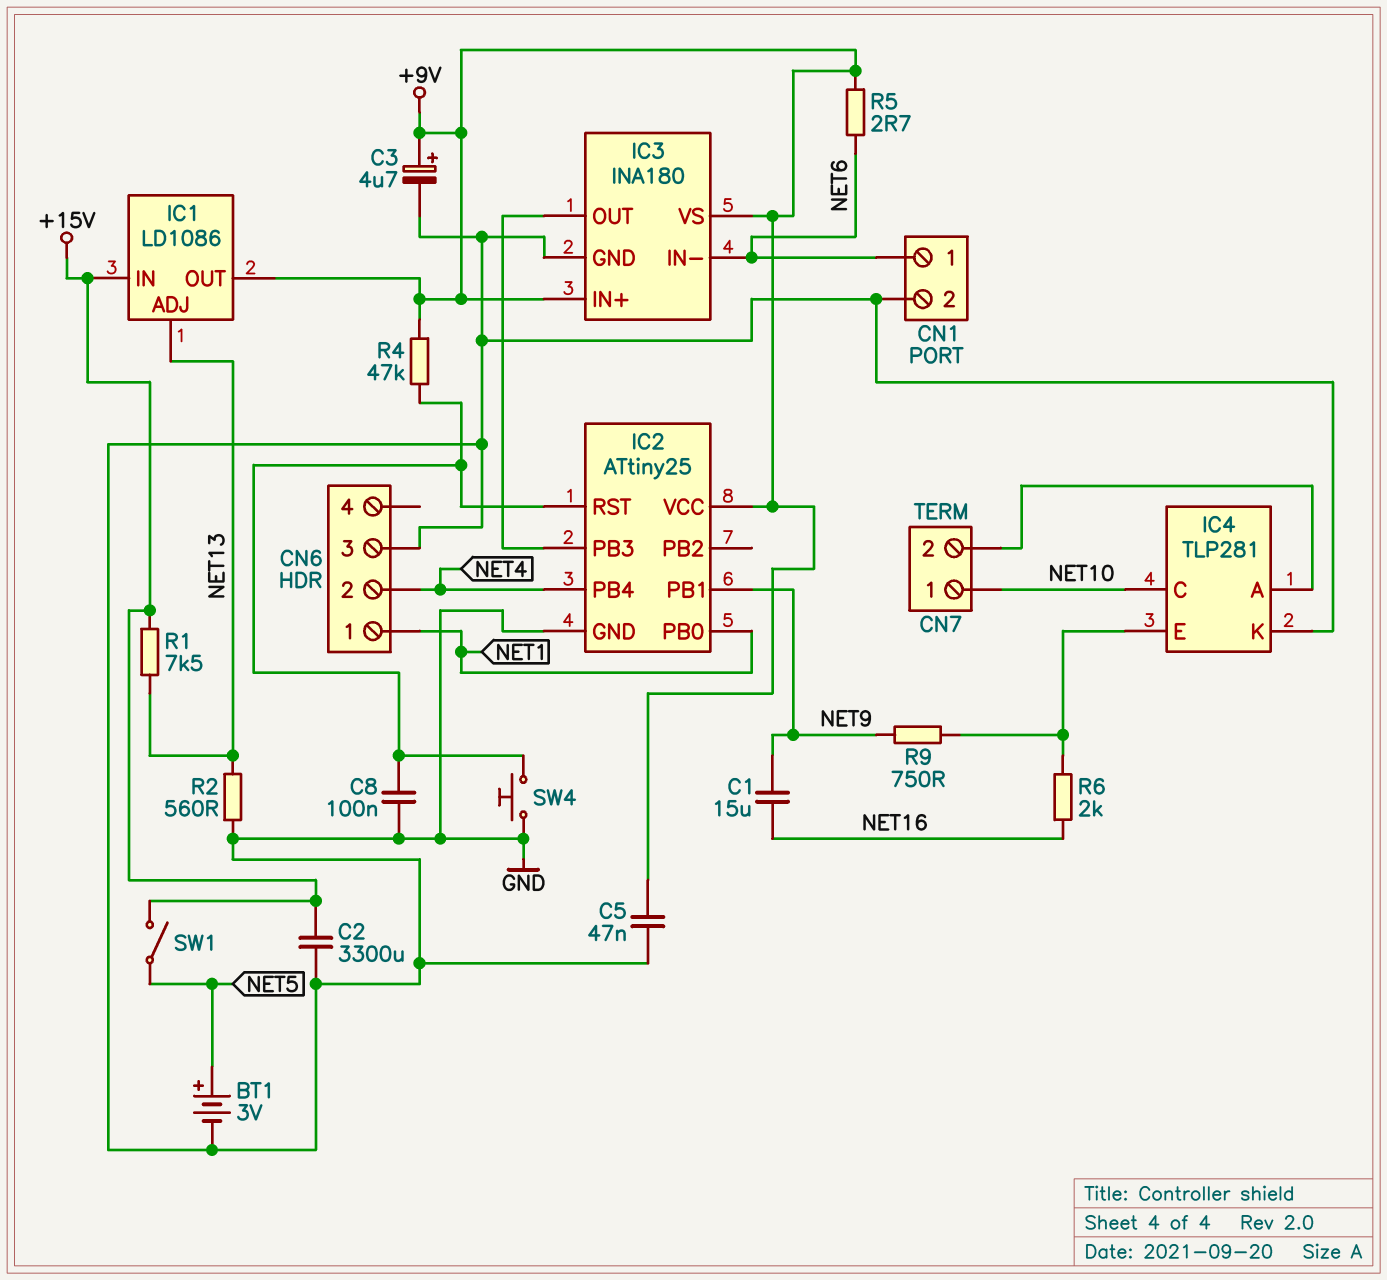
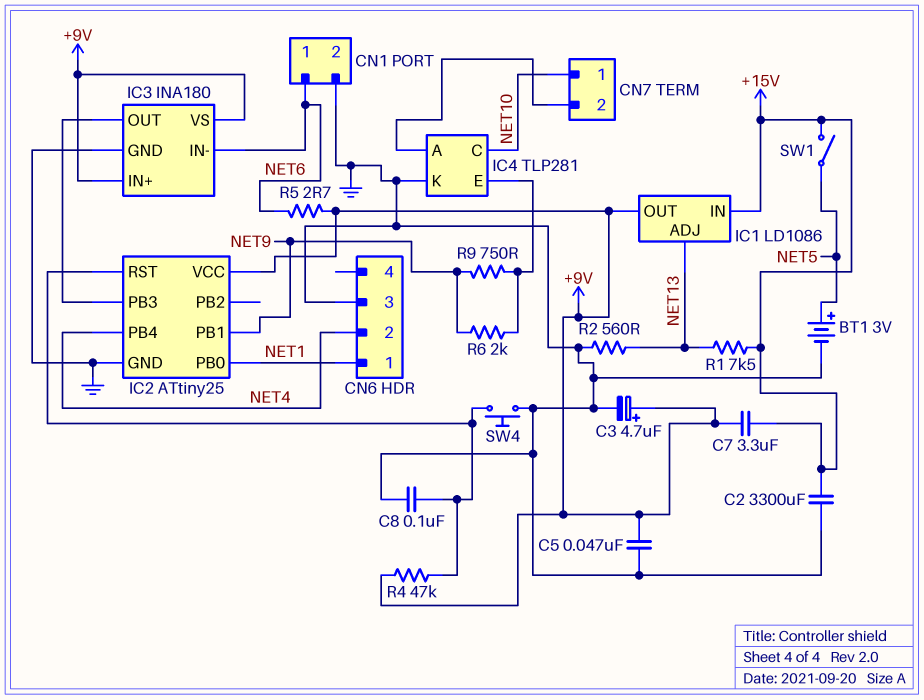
C1: 15uF (NET9, NET16) -> none
C7: none -> 3.3uF (+9V, +15V)
R6: 2k (IC4/E, NET16) -> 2k (IC4/E, NET9)

